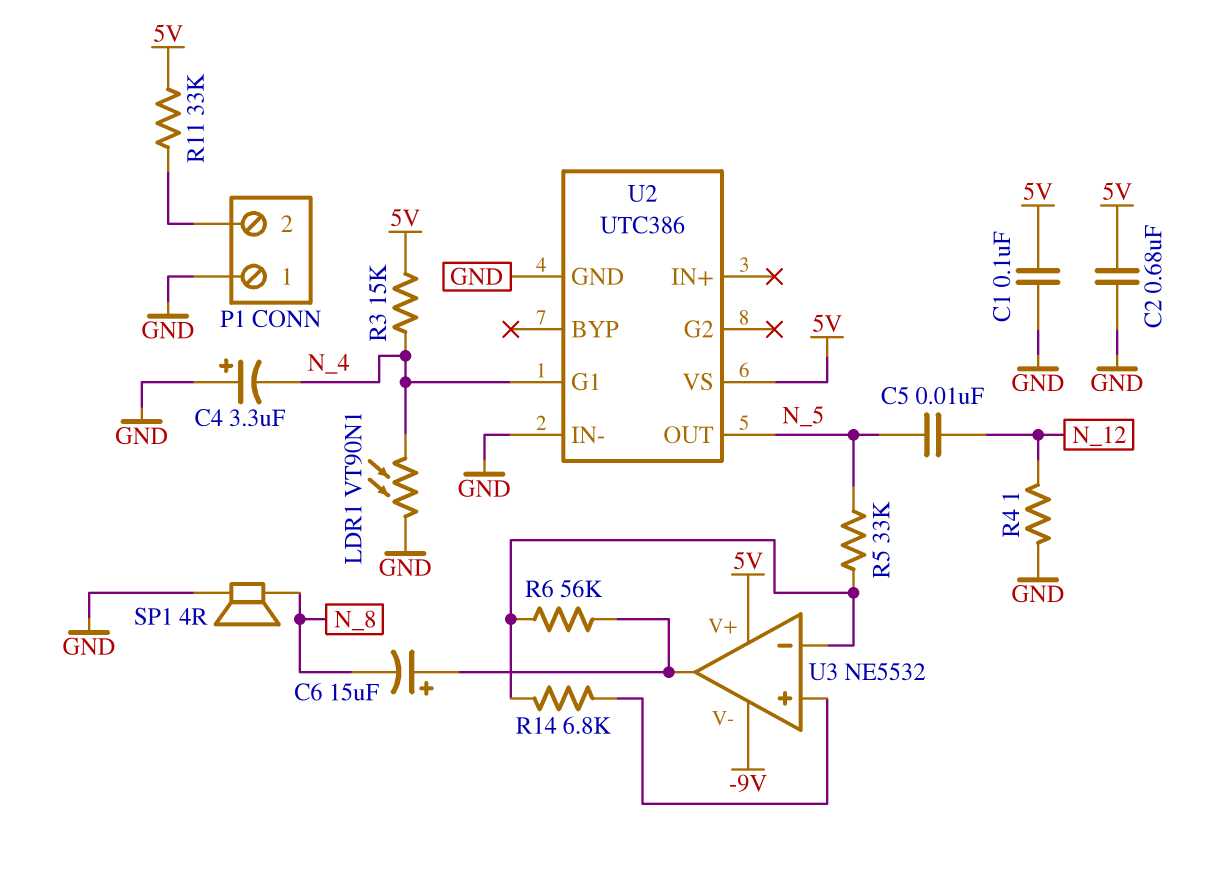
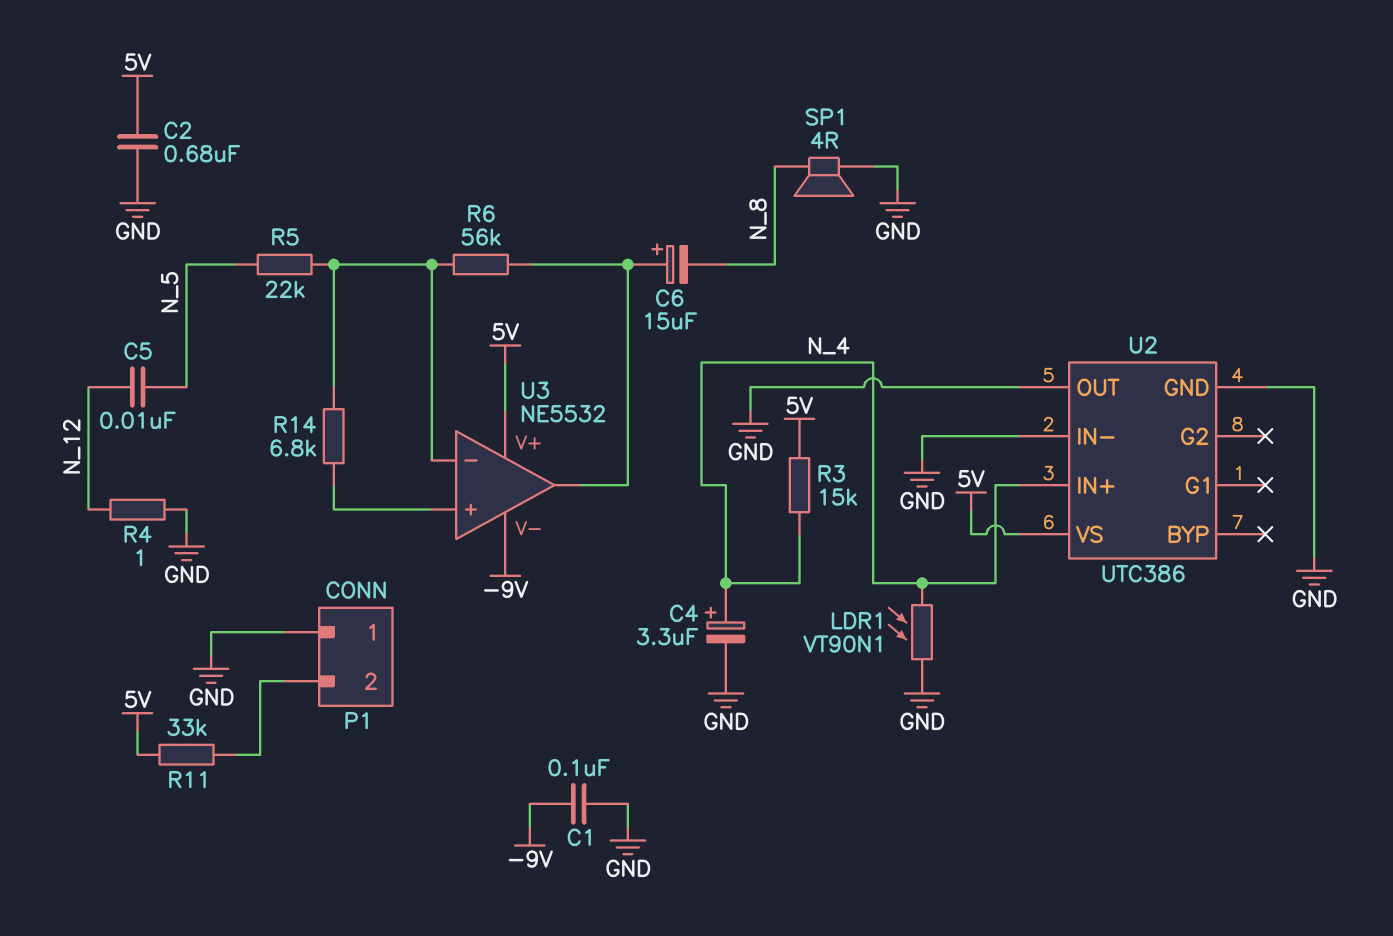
C1: 100nF (5V, GND) -> 100nF (-9V, GND)
C4: 3.3uF (plus GND, minus N_4) -> 3.3uF (plus N_4, minus GND)
R5: 33k (N_5, U3/in-) -> 22k (N_5, U3/in-)
U2 pin G1: N_4 -> none
U2 pin IN+: none -> N_4
U2 pin OUT: N_5 -> GND

